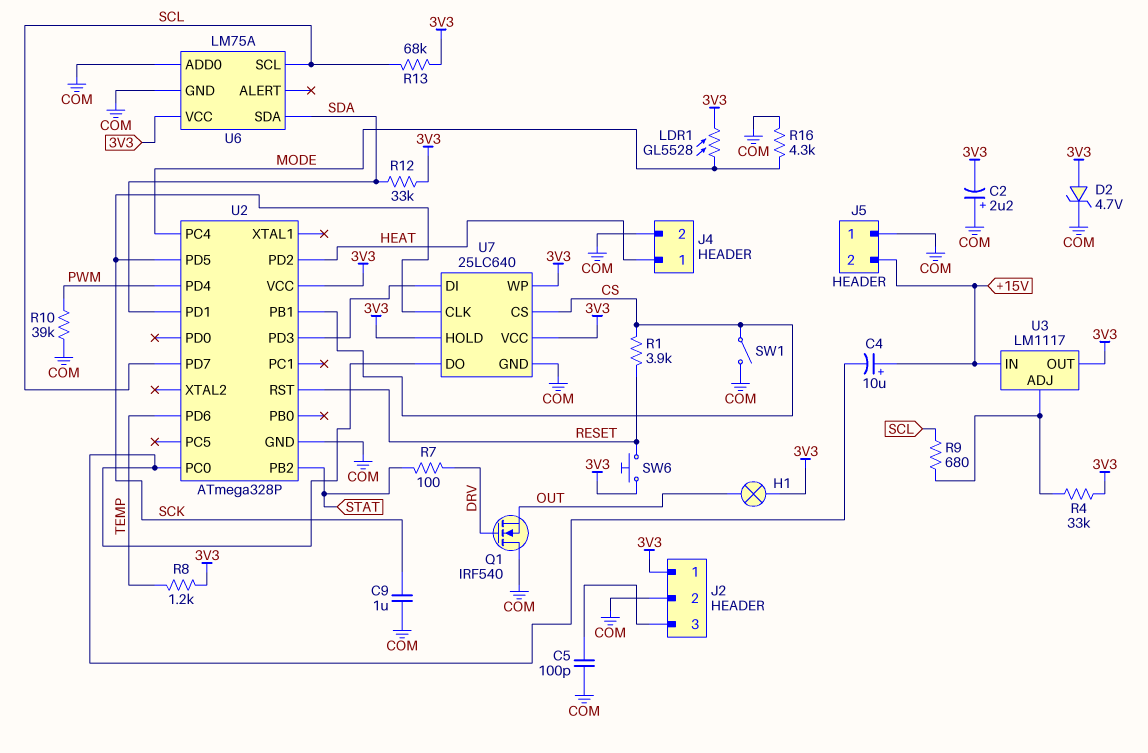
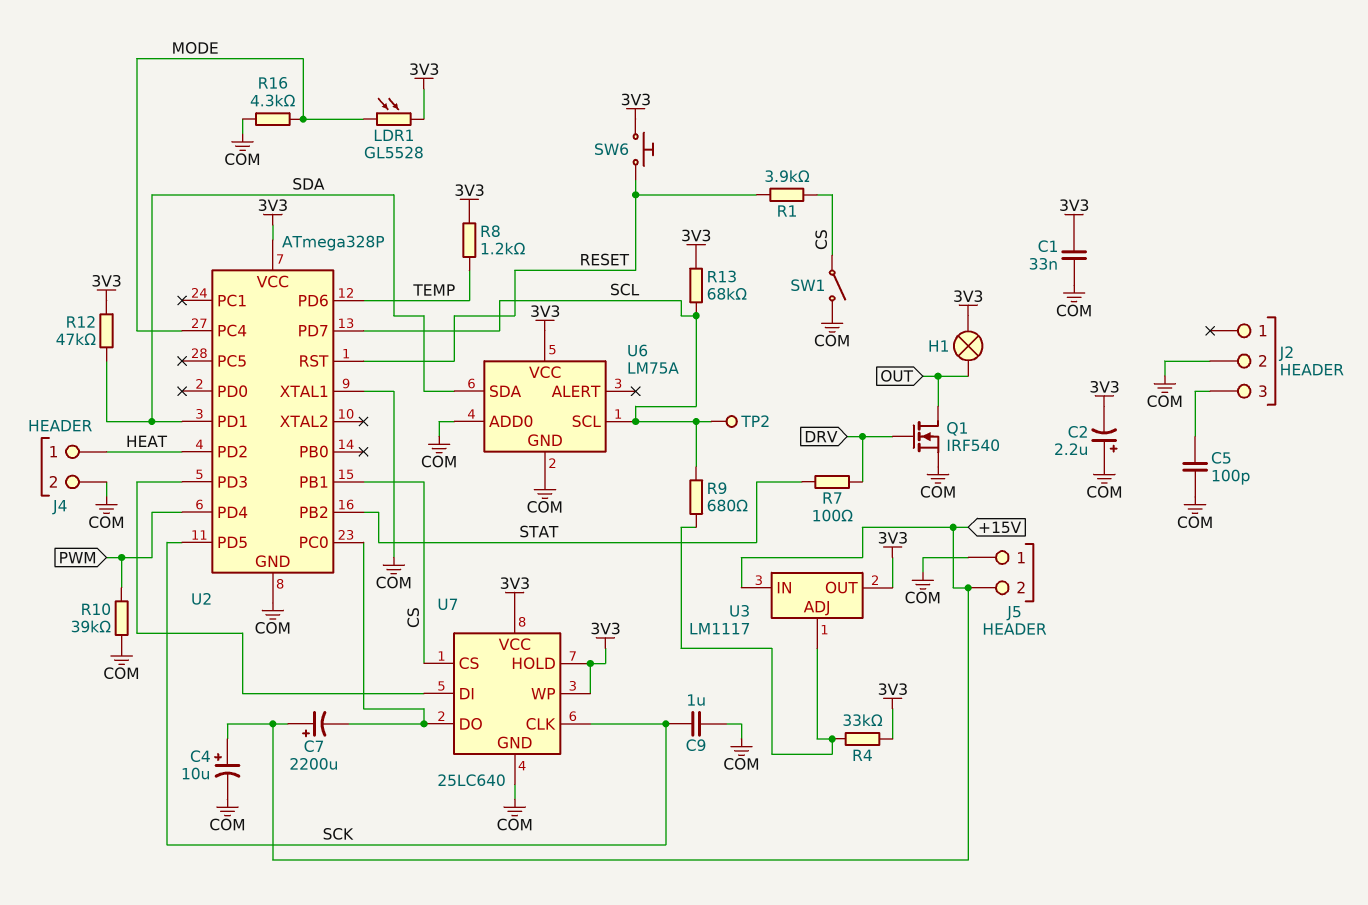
C1: none -> 33nF (3V3, COM)
C4: 10uF (plus +15V, minus U2/PC0) -> 10uF (plus +15V, minus COM)
C7: none -> 2200uF (plus +15V, minus U2/PC0)
D2: zener 4.7V (A 3V3, K COM) -> none
J2 pin 1: 3V3 -> none
Q1: NMOS IRF540 (G DRV, D COM, S OUT) -> NMOS IRF540 (G DRV, D OUT, S COM)
R12: 33k (3V3, SDA) -> 47k (3V3, SDA)
TP2: none -> test point (SCL)
U2 pin XTAL1: none -> COM

